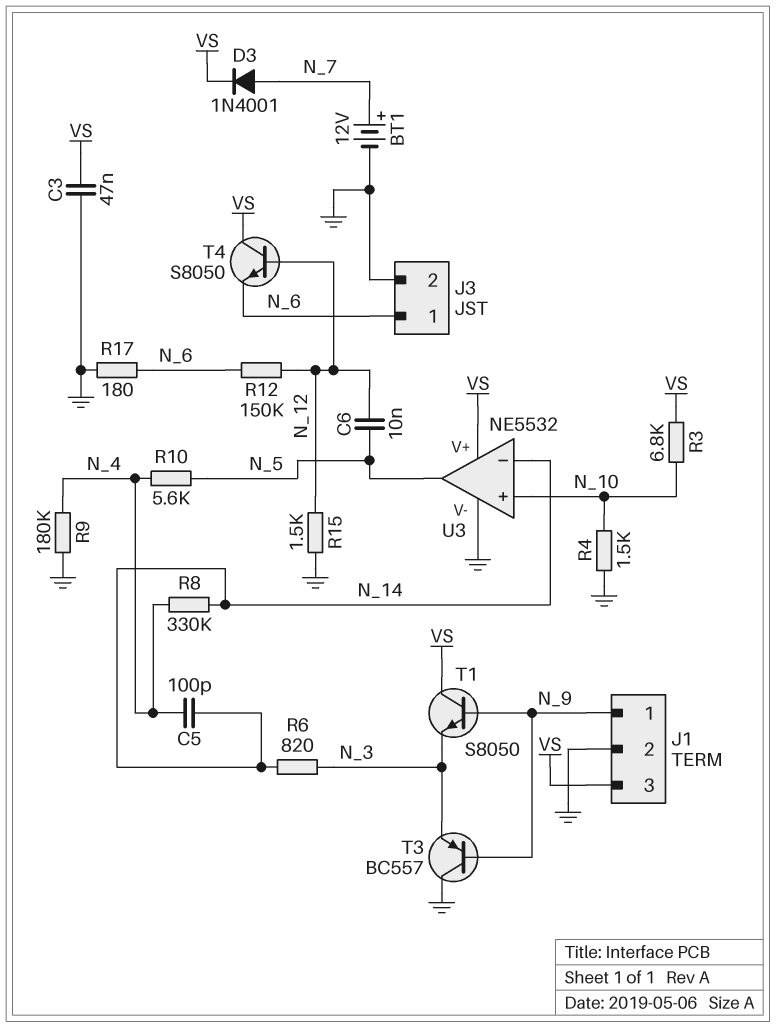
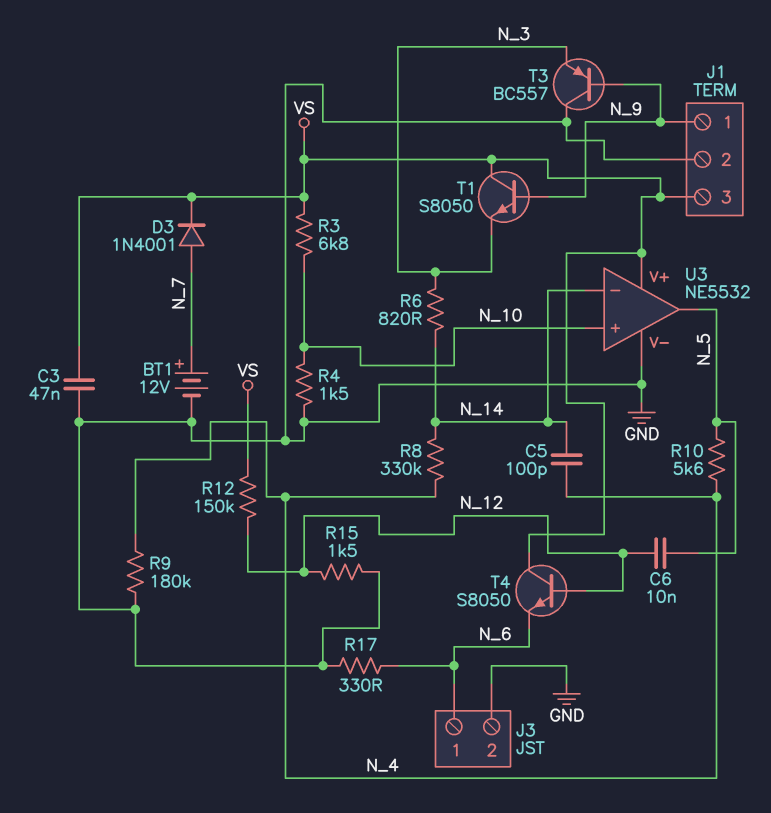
R12: 150k (N_6, N_12) -> 150k (N_12, VS)
R17: 180 (GND, N_6) -> 330 (GND, N_6)

